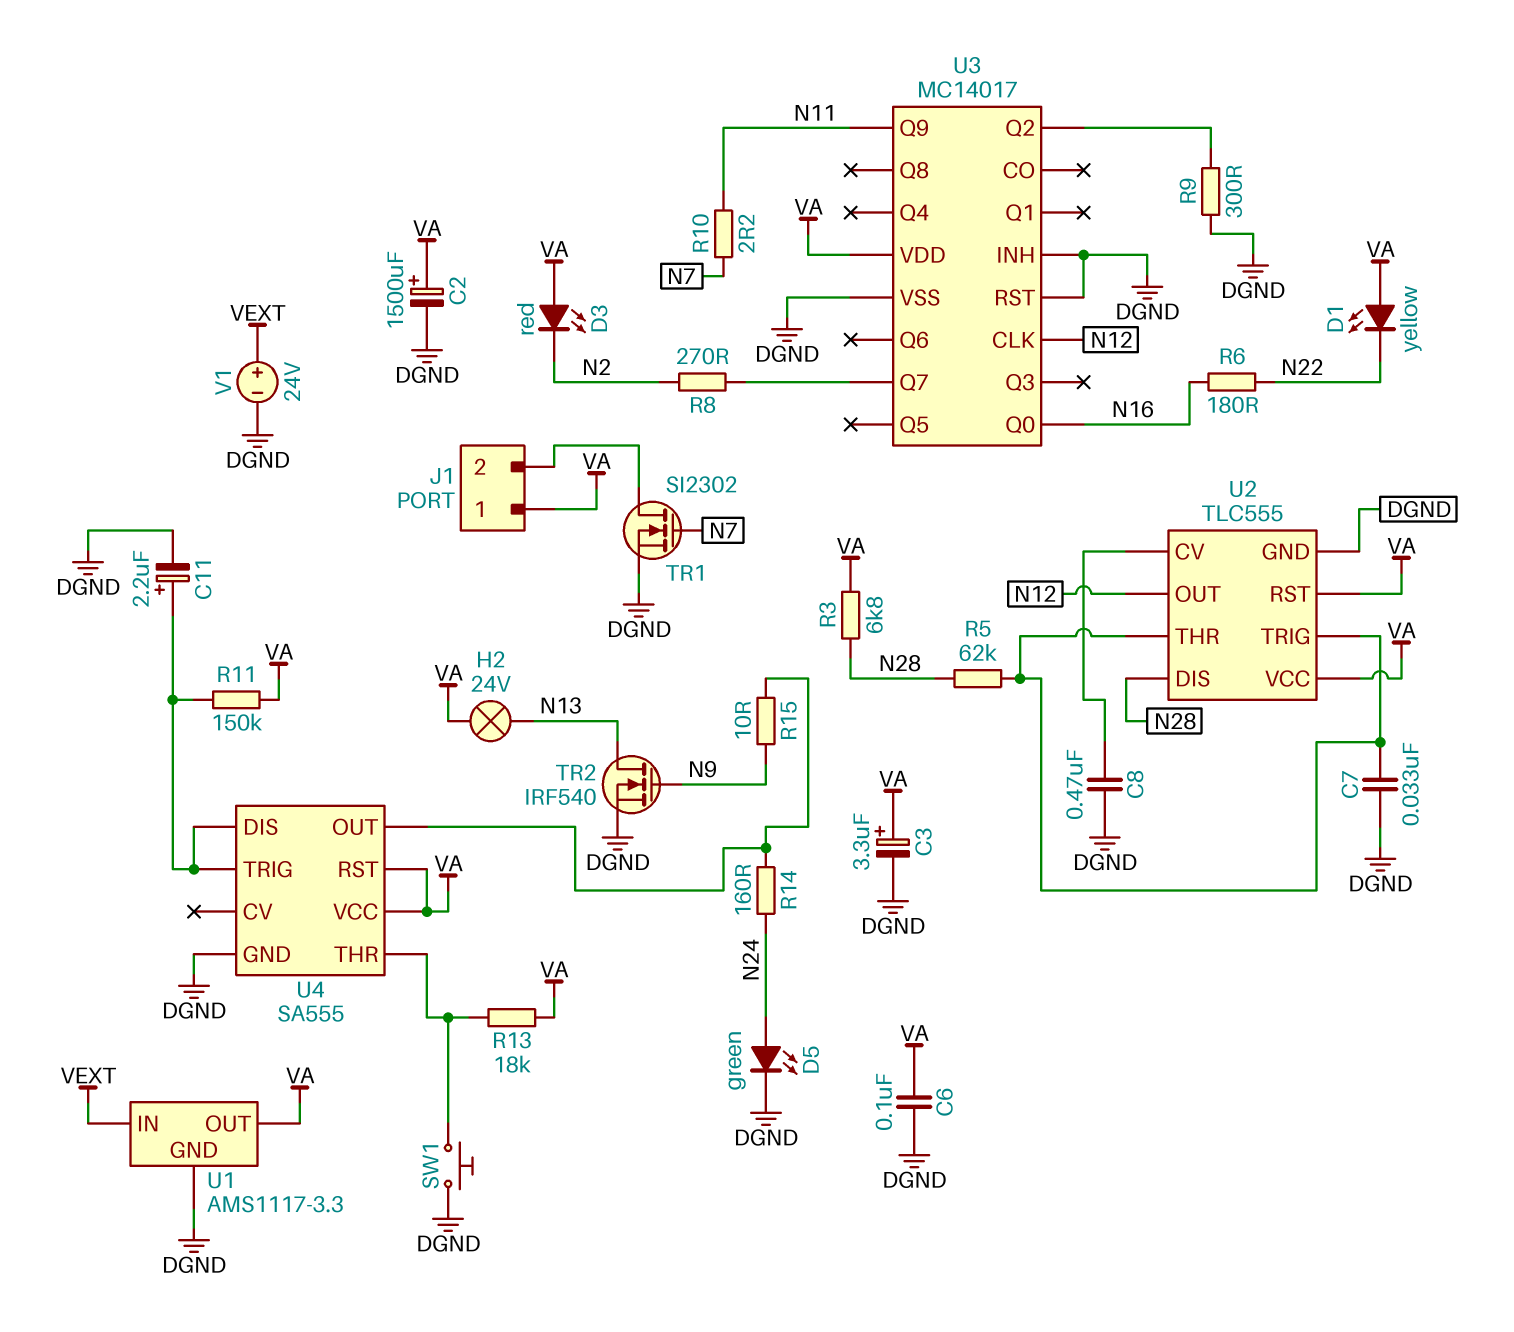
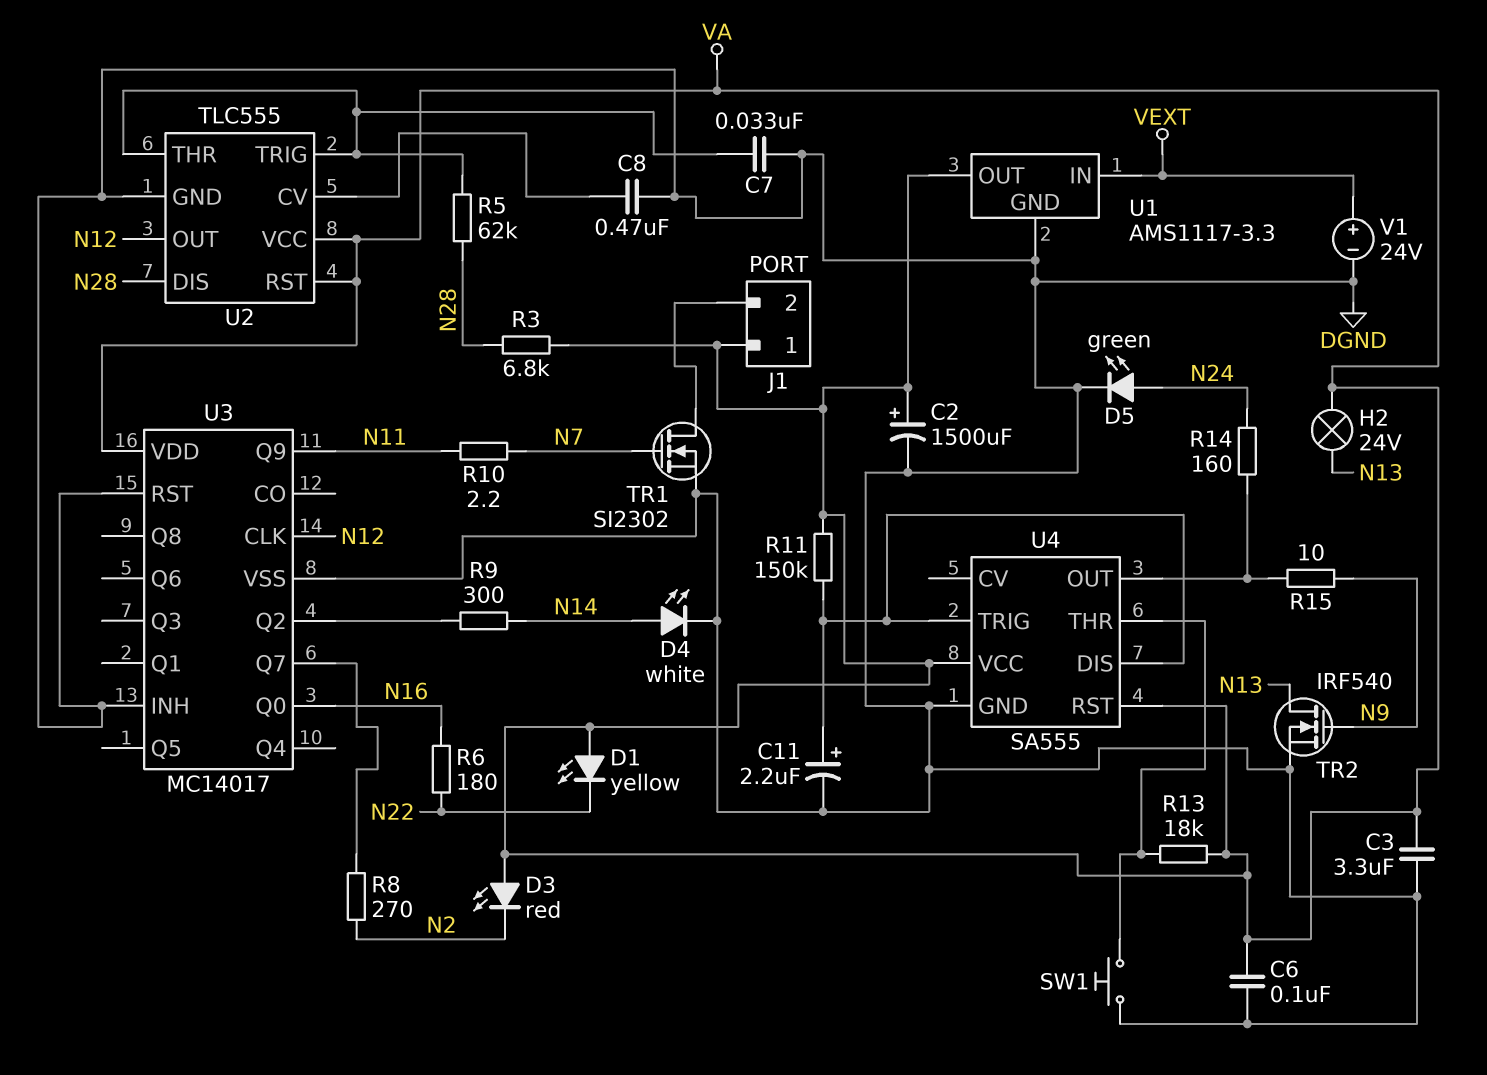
C3: 3.3uF (plus VA, minus DGND) -> 3.3uF (DGND, VA)
D4: none -> LED white (A N14, K DGND)
R9: 300 (DGND, U3/Q2) -> 300 (N14, U3/Q2)

